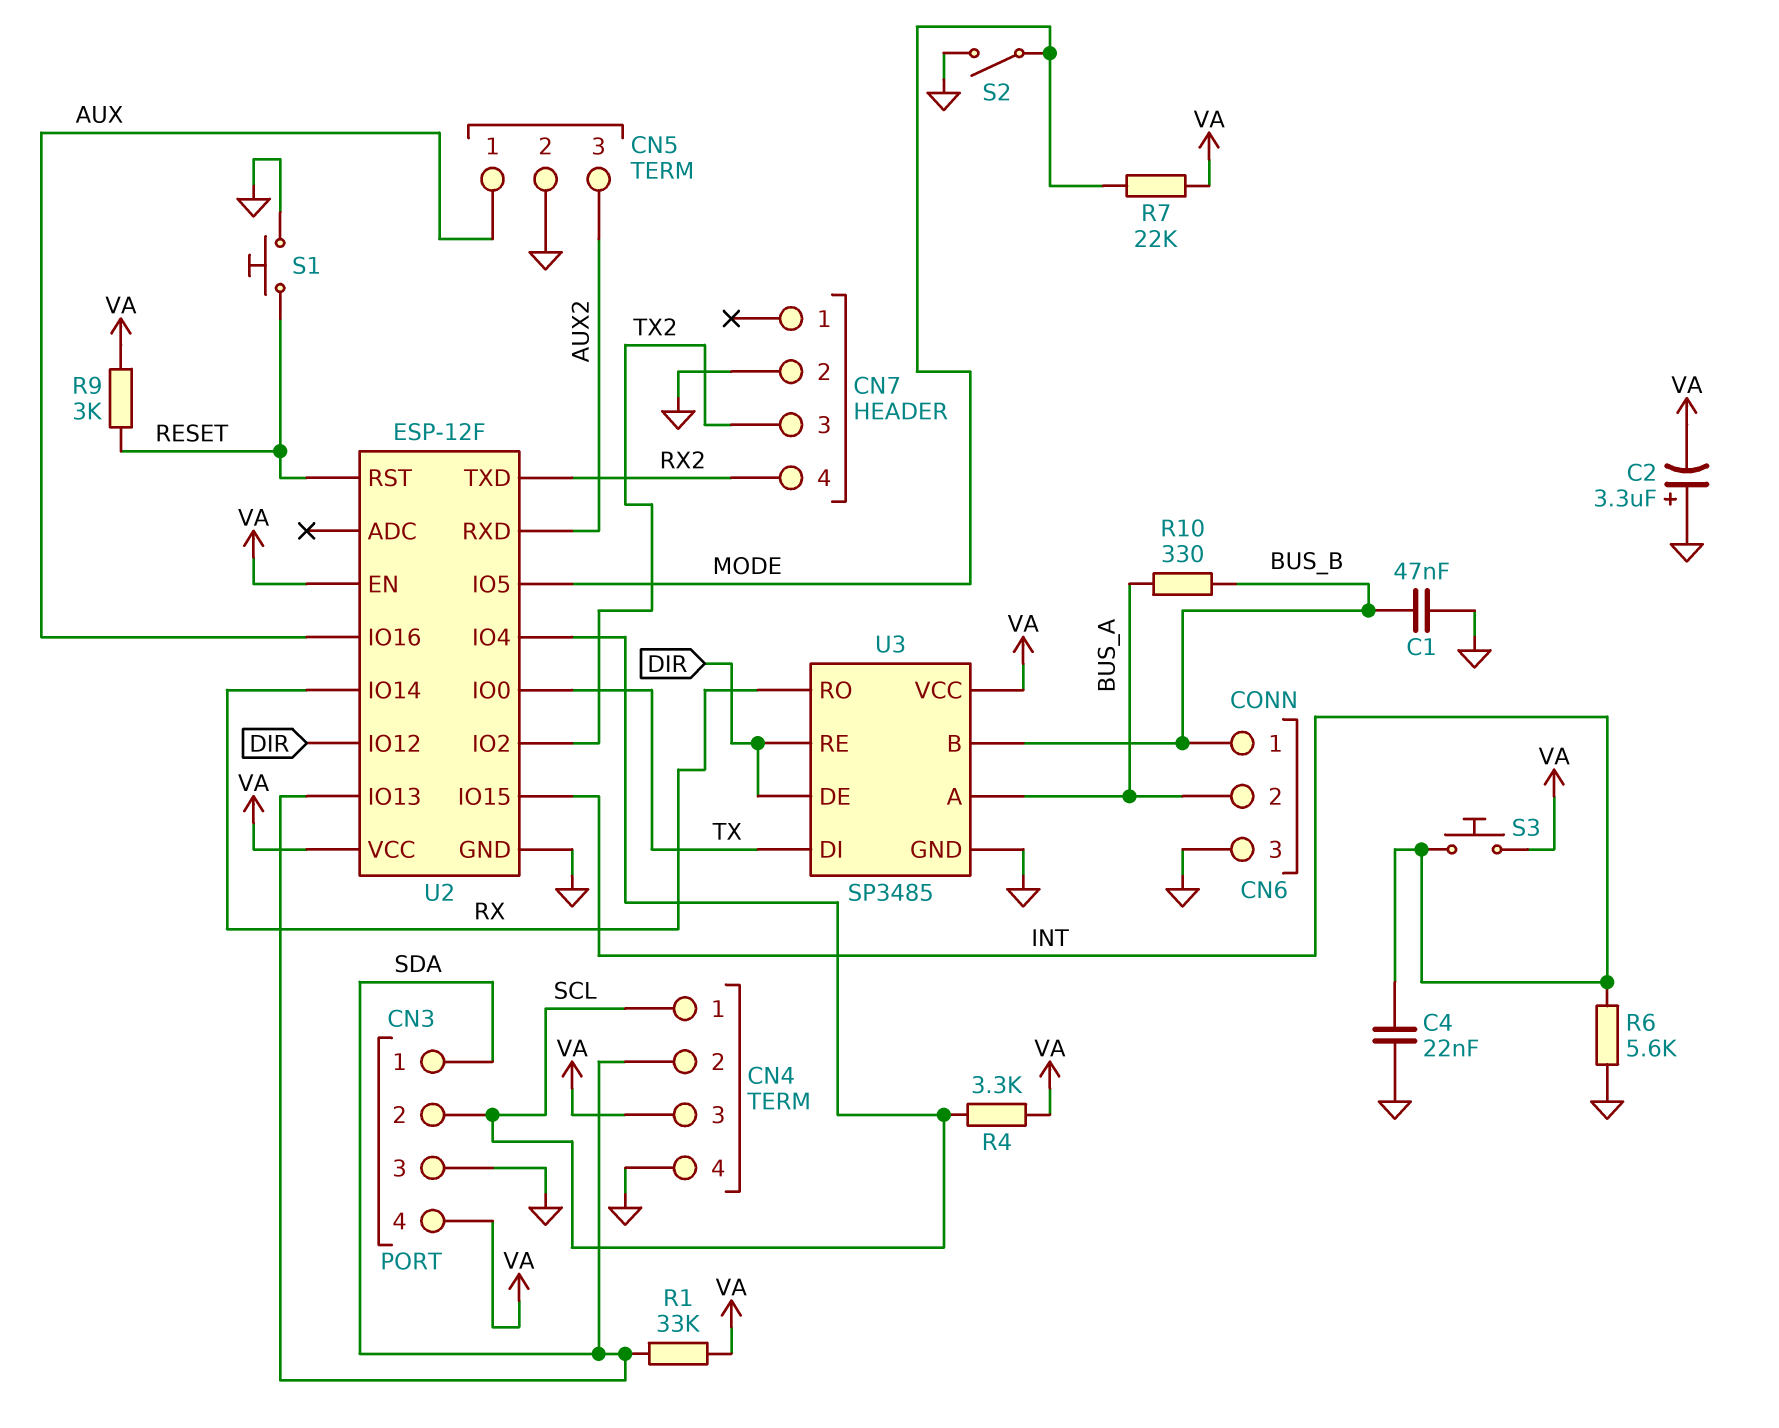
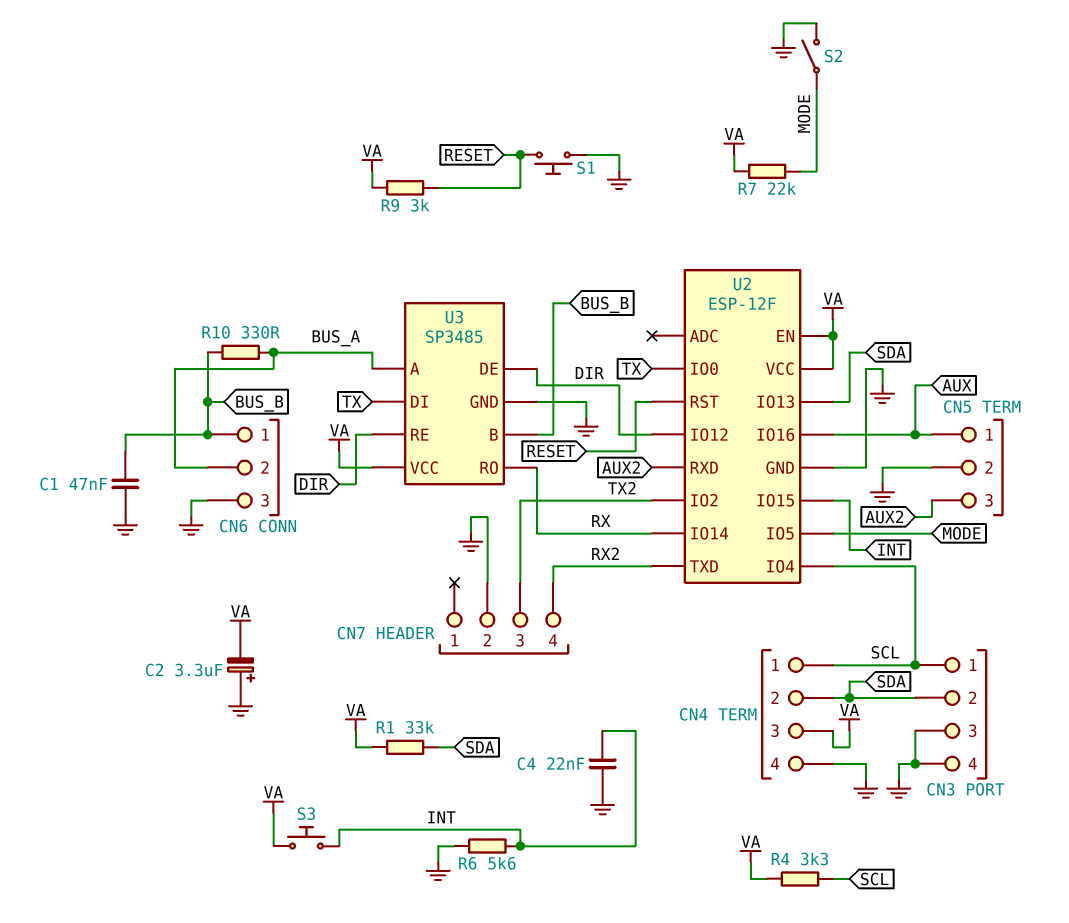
CN3 pin 1: SDA -> SCL
CN3 pin 2: SCL -> SDA
CN3 pin 4: VA -> GND

